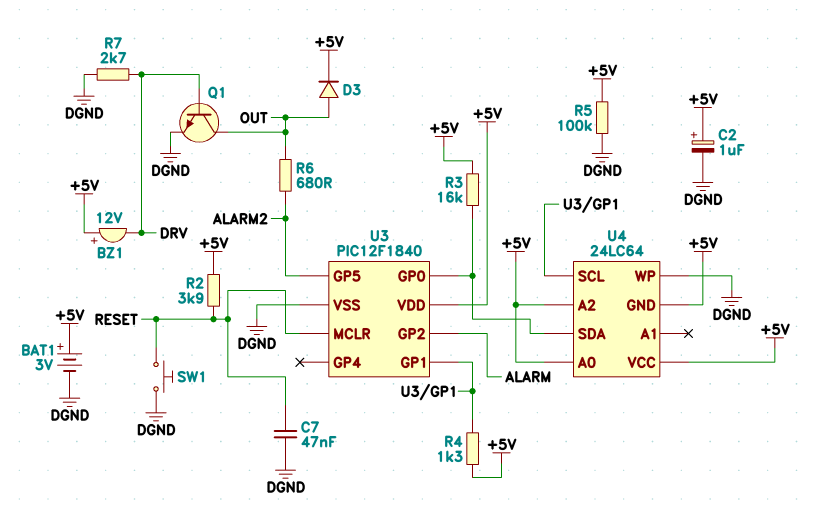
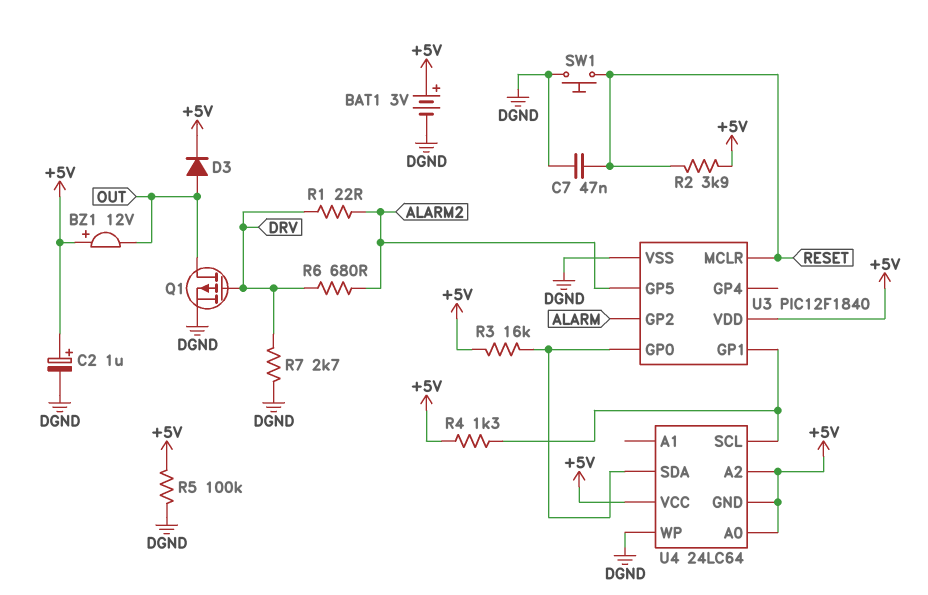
BZ1: buzzer 12V (plus +5V, minus DRV) -> buzzer 12V (plus +5V, minus OUT)
Q1: NPN (B DRV, C OUT, E DGND) -> PMOS (G DRV, D OUT, S DGND)
R1: none -> 22 (ALARM2, DRV)
R6: 680 (ALARM2, OUT) -> 680 (ALARM2, DRV)

